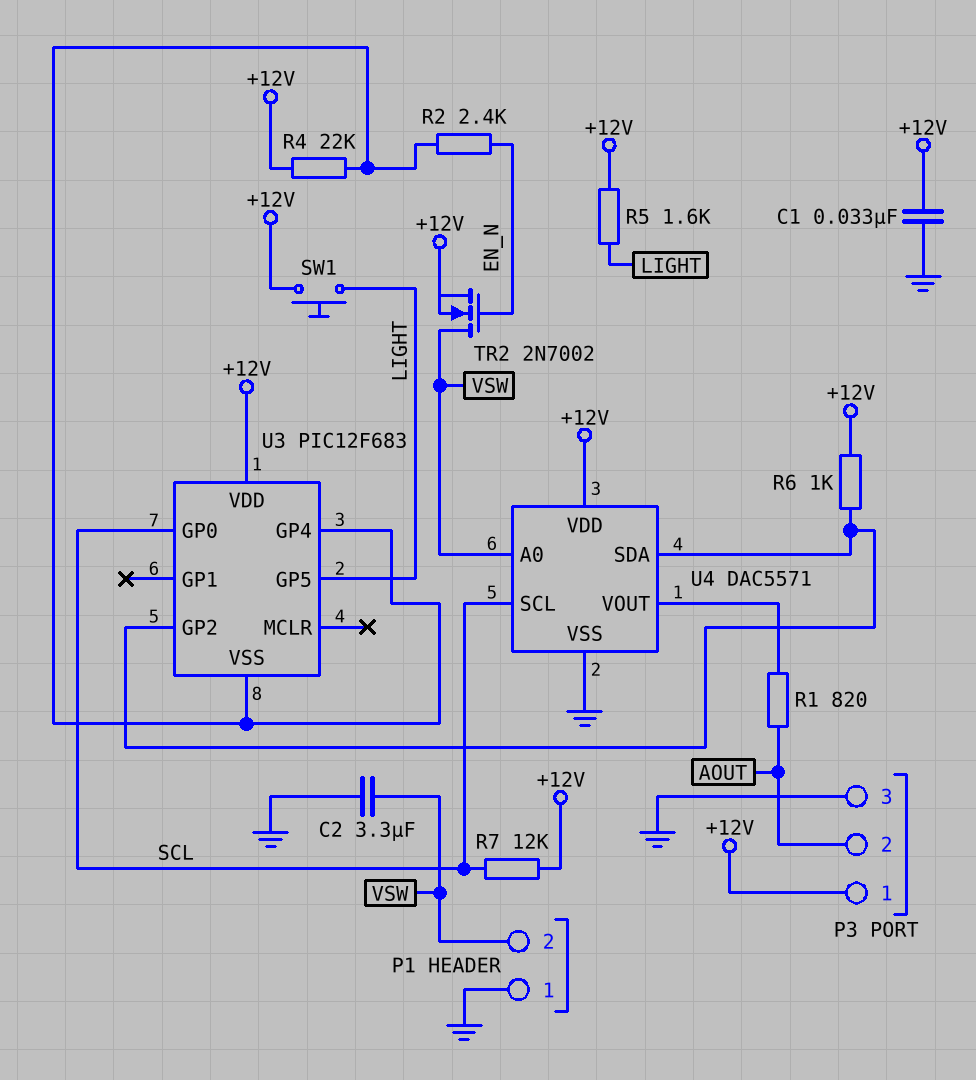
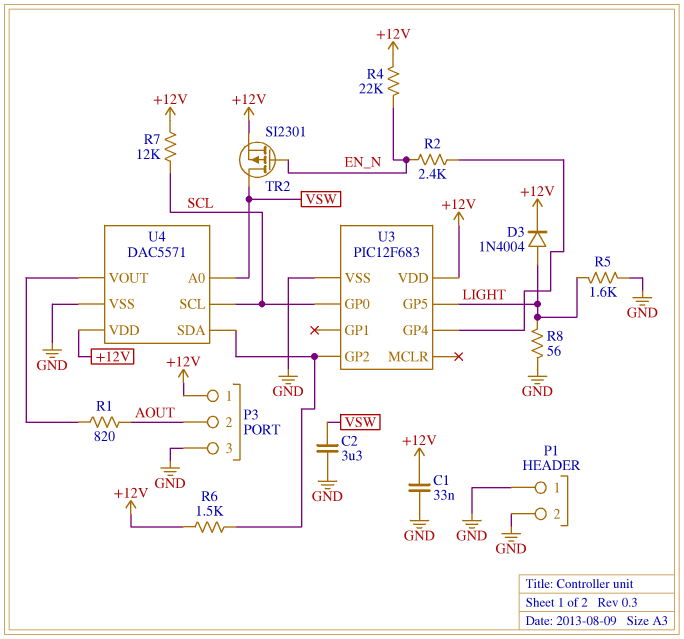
D3: none -> diode 1N4004 (A LIGHT, K +12V)
P1 pin 2: VSW -> GND
R4: 22k (+12V, U3/GP4) -> 22k (+12V, EN_N)
R5: 1.6k (+12V, LIGHT) -> 1.6k (GND, LIGHT)
R6: 1k (+12V, U3/GP2) -> 1.5k (+12V, U3/GP2)
R8: none -> 56 (GND, LIGHT)
SW1: button (+12V, LIGHT) -> none
TR2: NMOS 2N7002 (G EN_N, D VSW, S +12V) -> PMOS SI2301 (G EN_N, D VSW, S +12V)
U3 pin VSS: U3/GP4 -> GND

